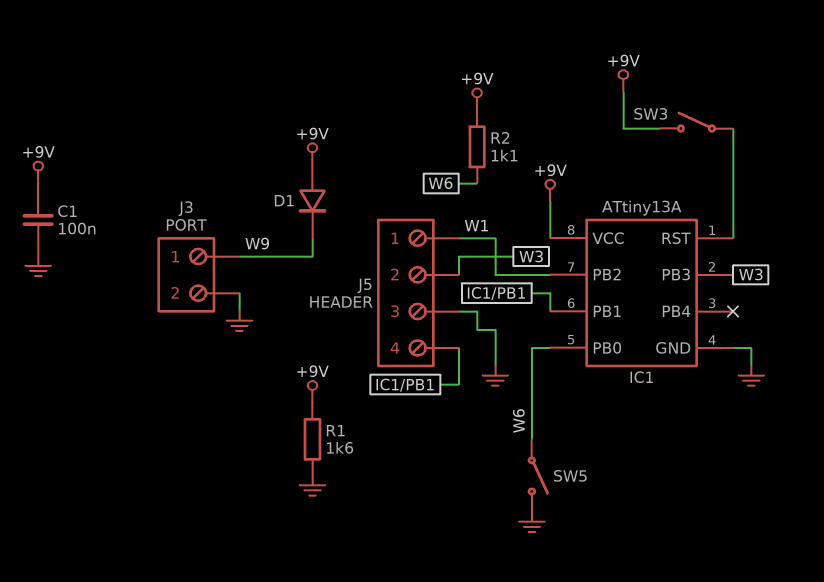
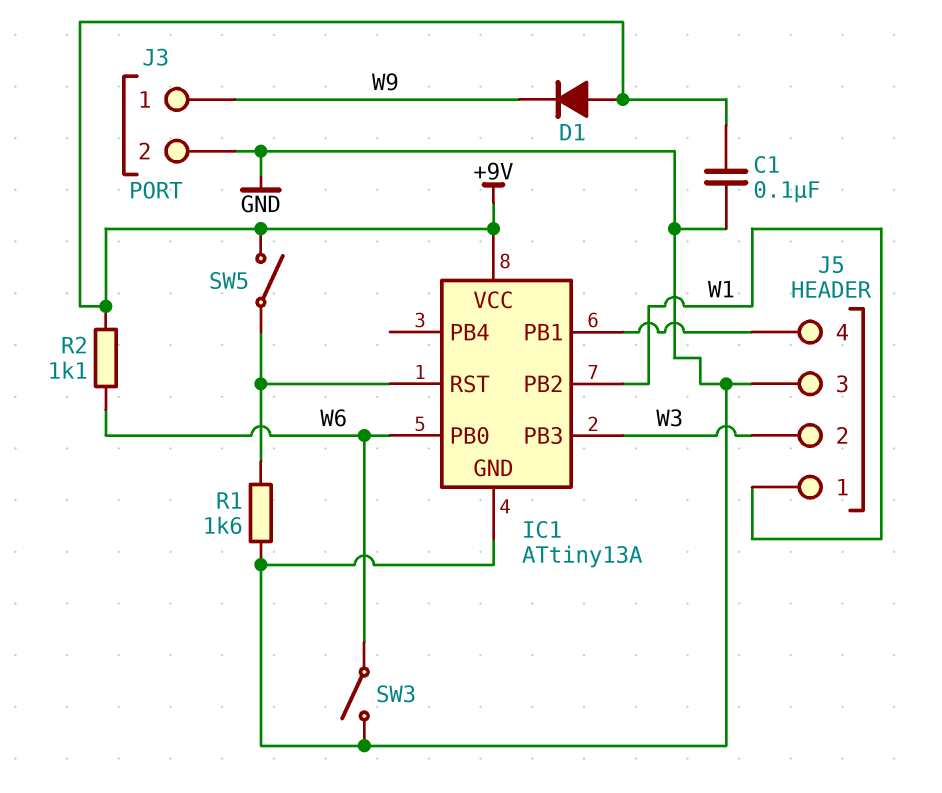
R1: 1.6k (+9V, GND) -> 1.6k (GND, IC1/RST)
SW3: switch (+9V, IC1/RST) -> switch (GND, W6)
SW5: switch (GND, W6) -> switch (+9V, IC1/RST)

